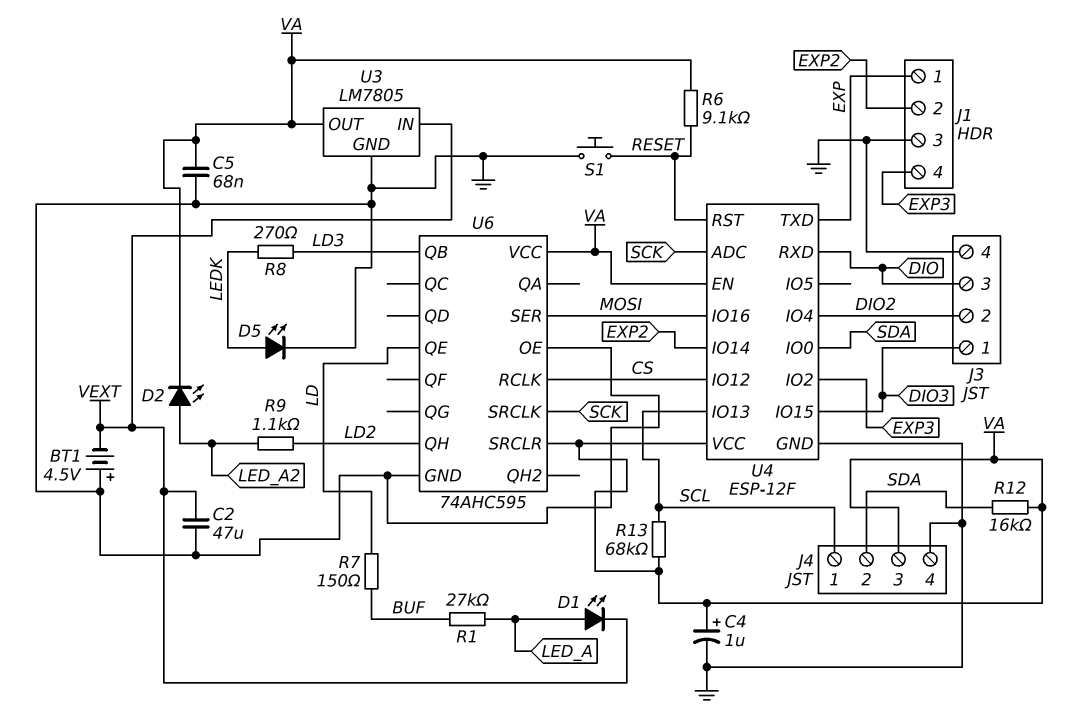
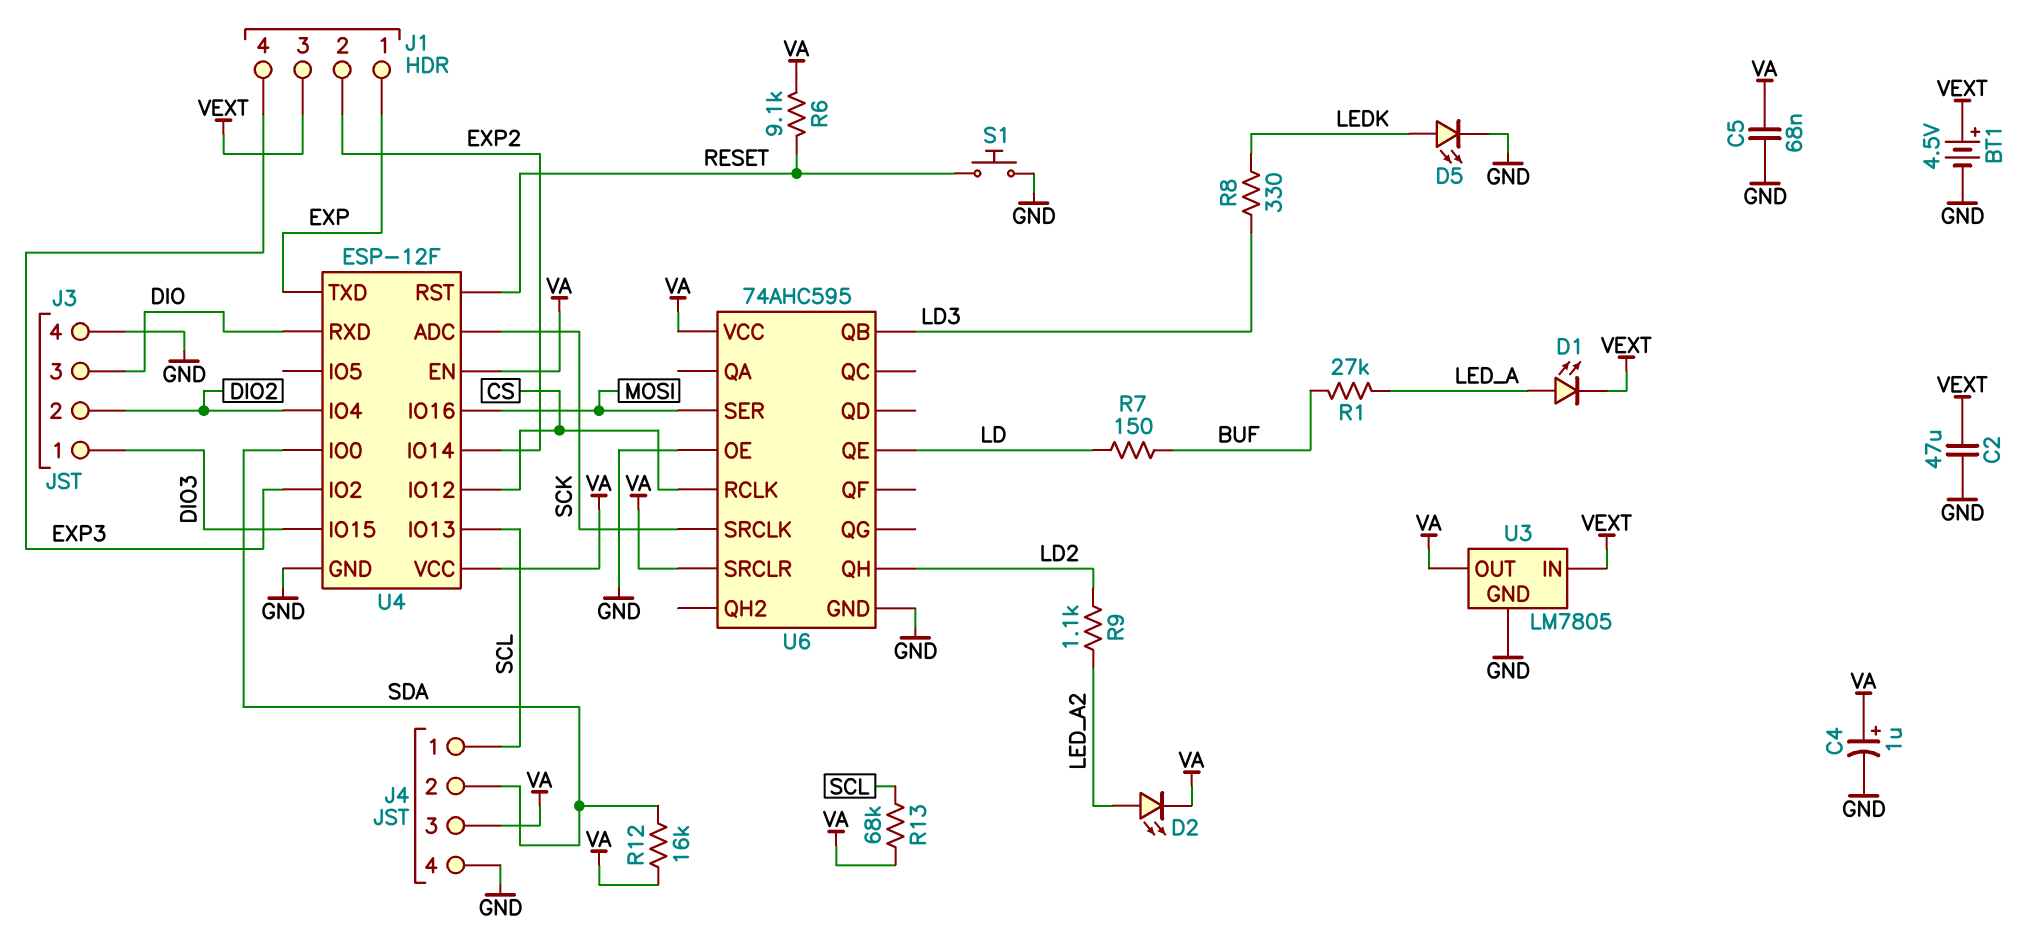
BT1: 4.5V (plus GND, minus VEXT) -> 4.5V (plus VEXT, minus GND)
J1 pin 3: GND -> VEXT
R8: 270 (LD3, LEDK) -> 330 (LD3, LEDK)

